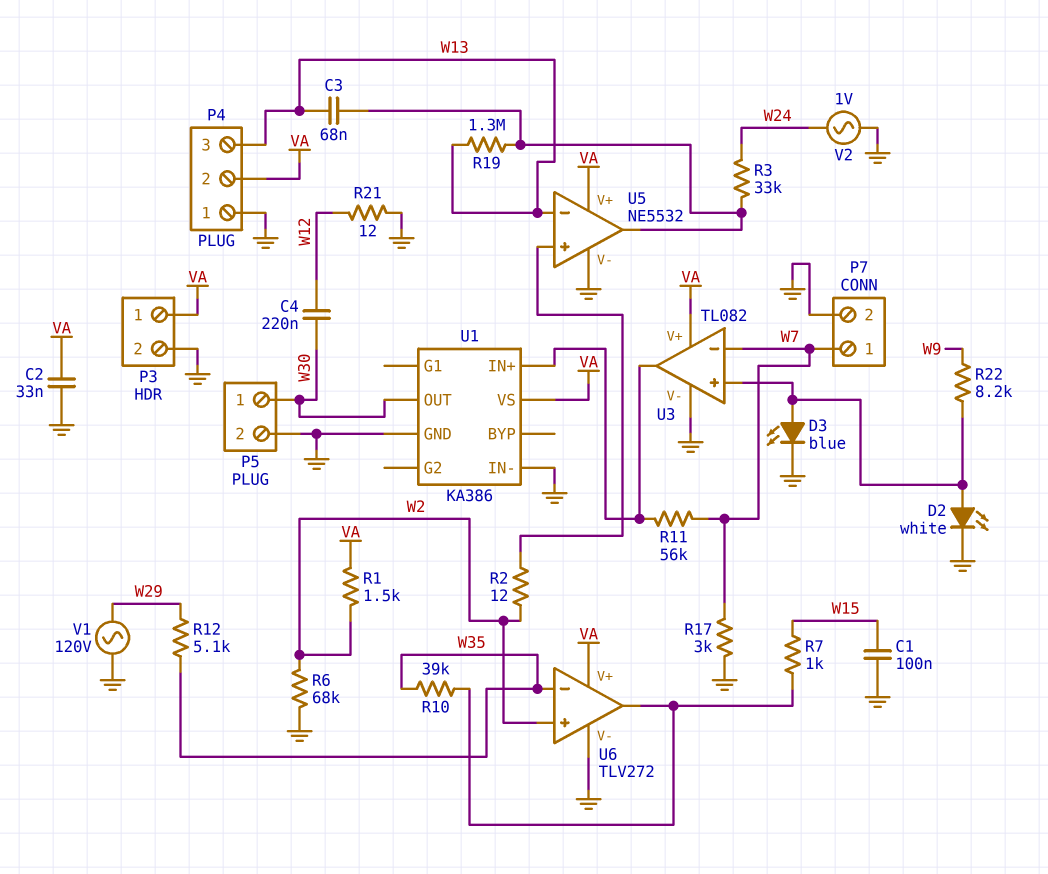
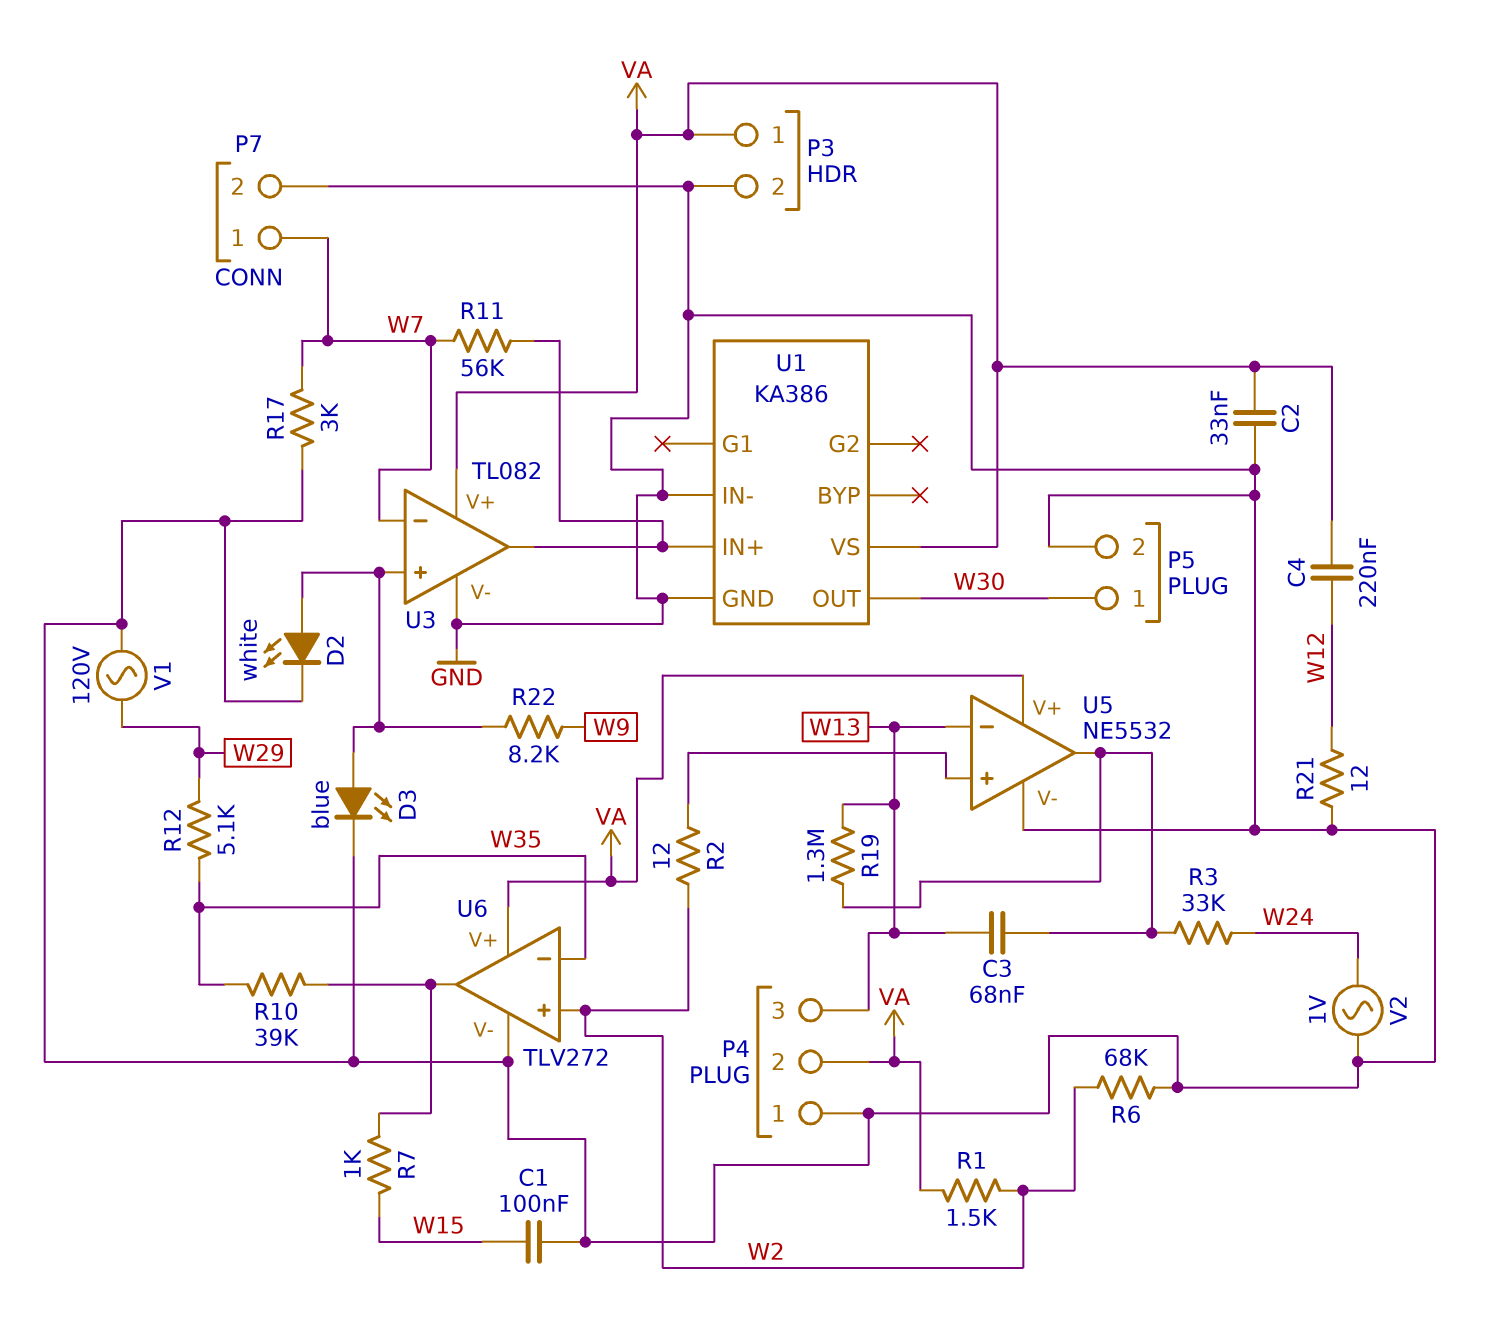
C4: 220nF (W12, W30) -> 220nF (VA, W12)

